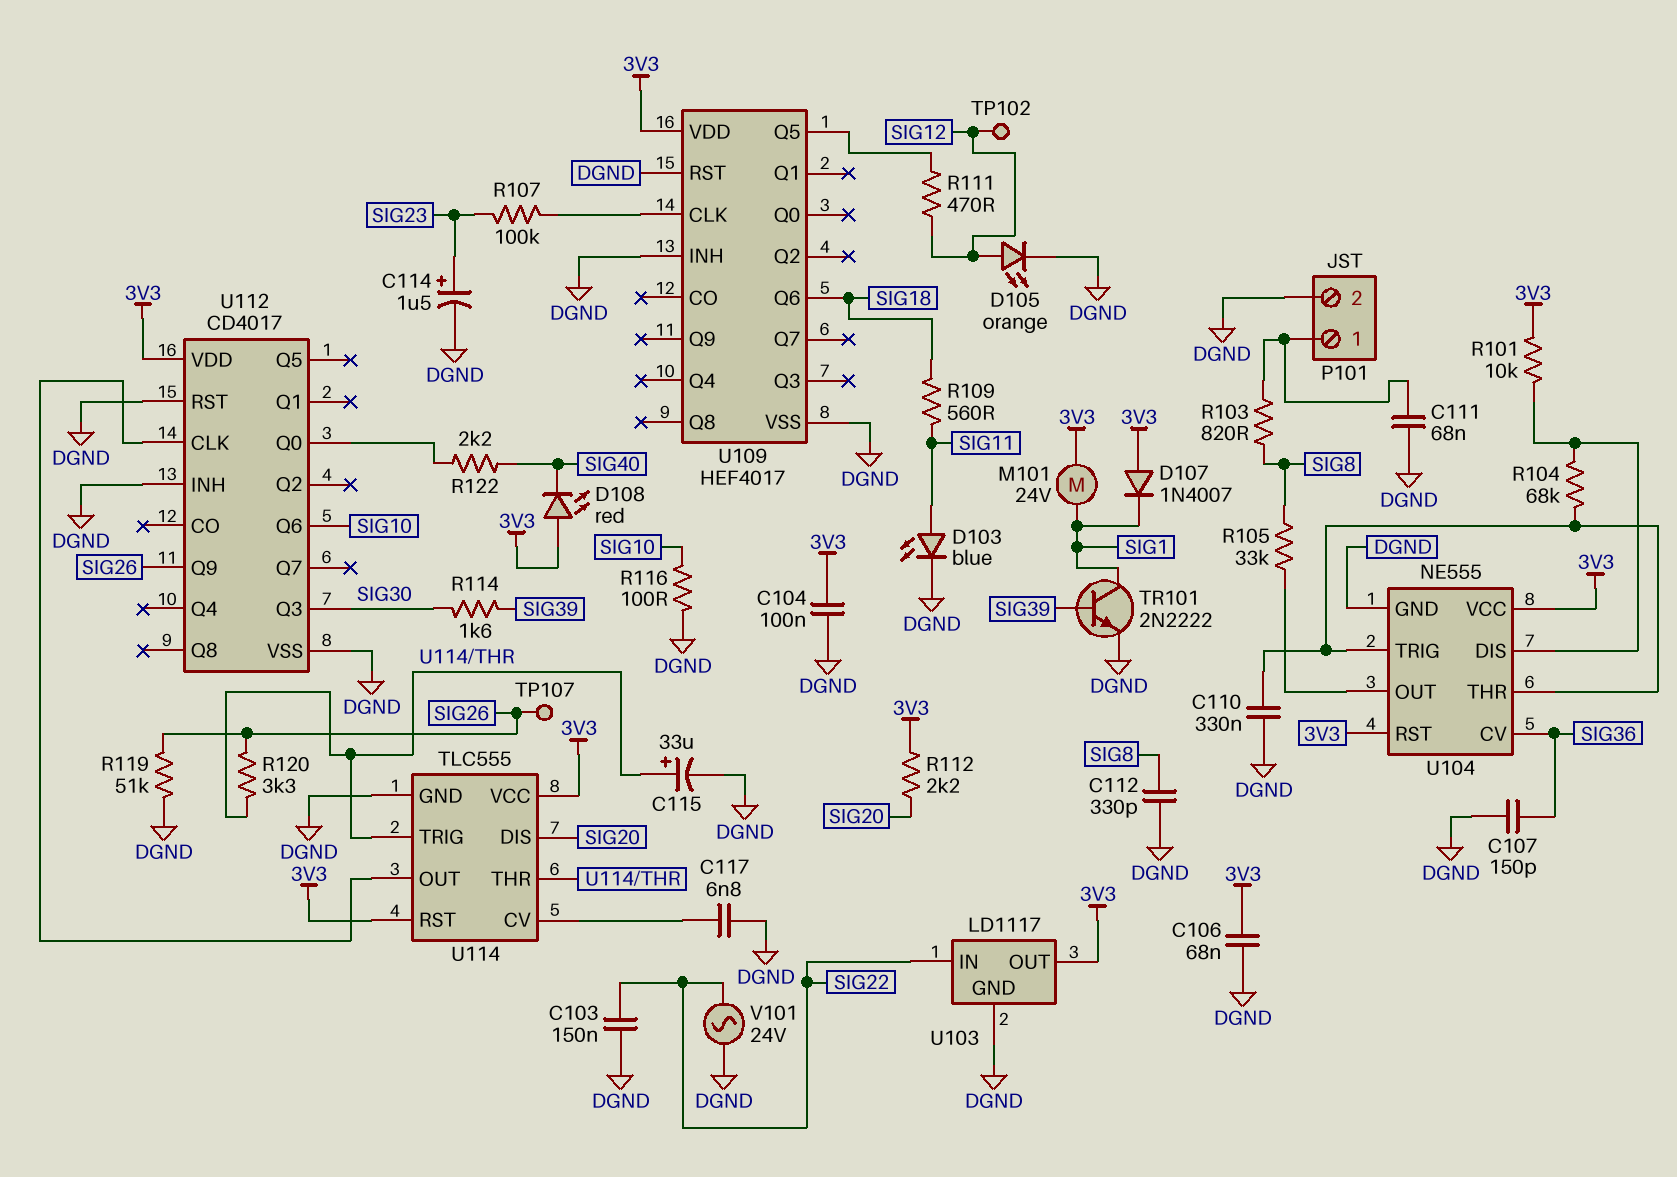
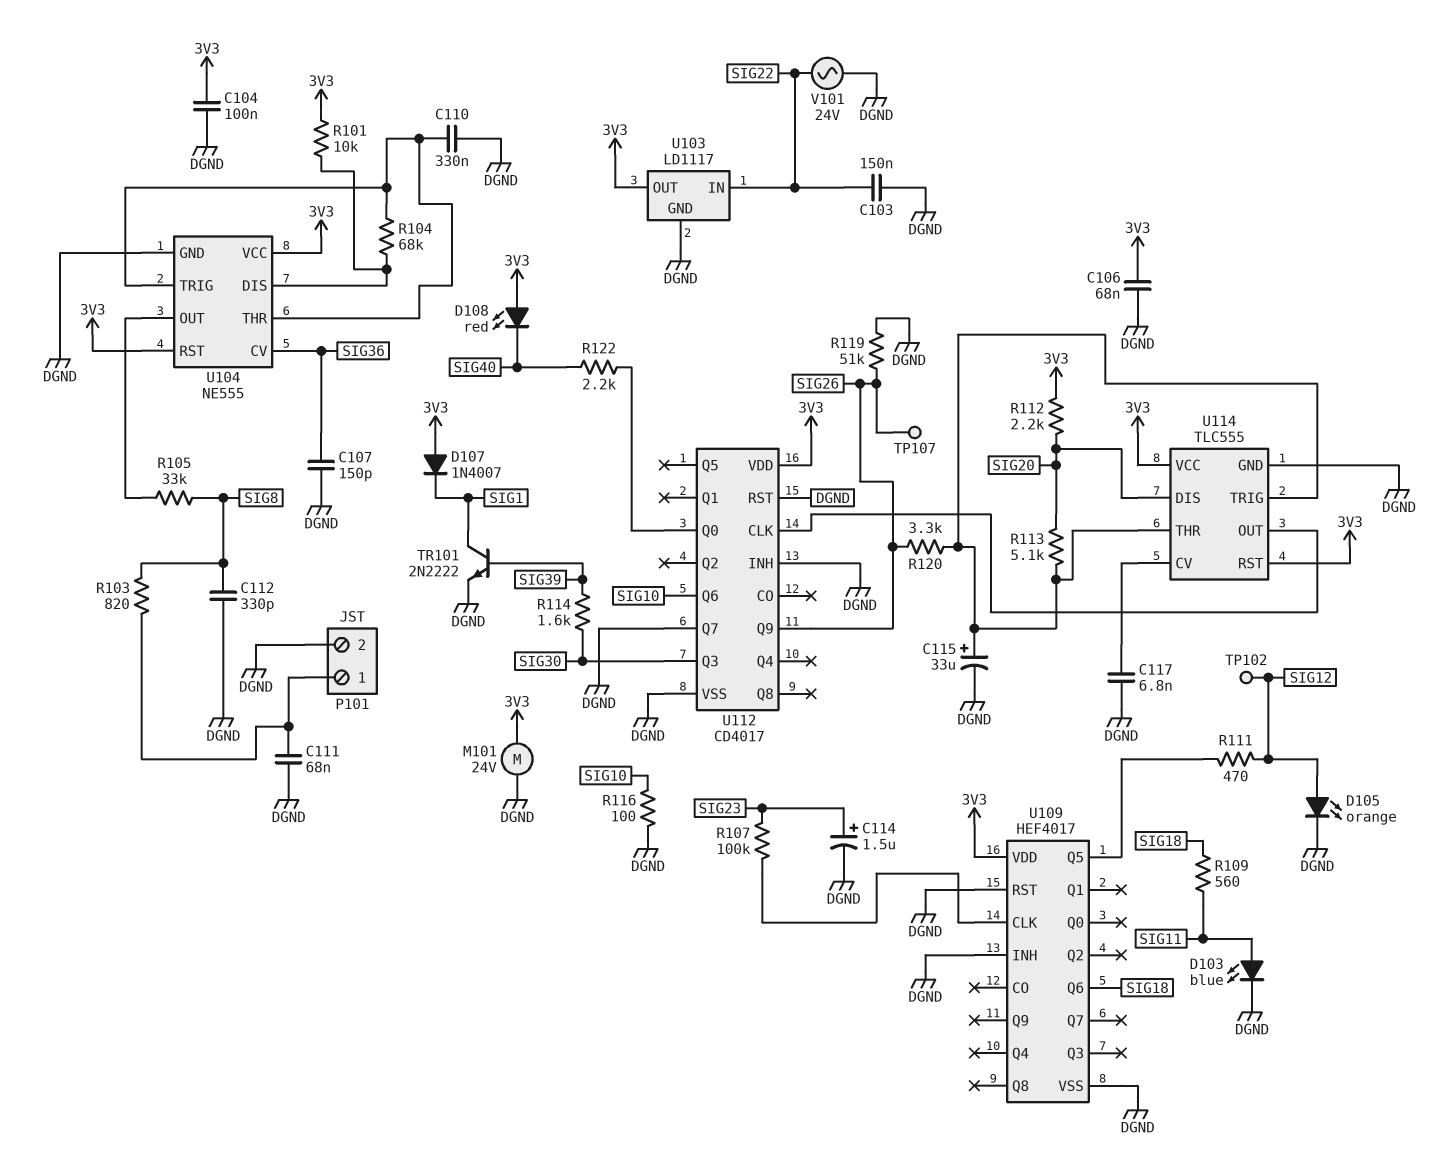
M101: motor 24V (3V3, SIG1) -> motor 24V (3V3, DGND)
R113: none -> 5.1k (SIG20, U114/THR)
U112 pin Q7: none -> DGND

